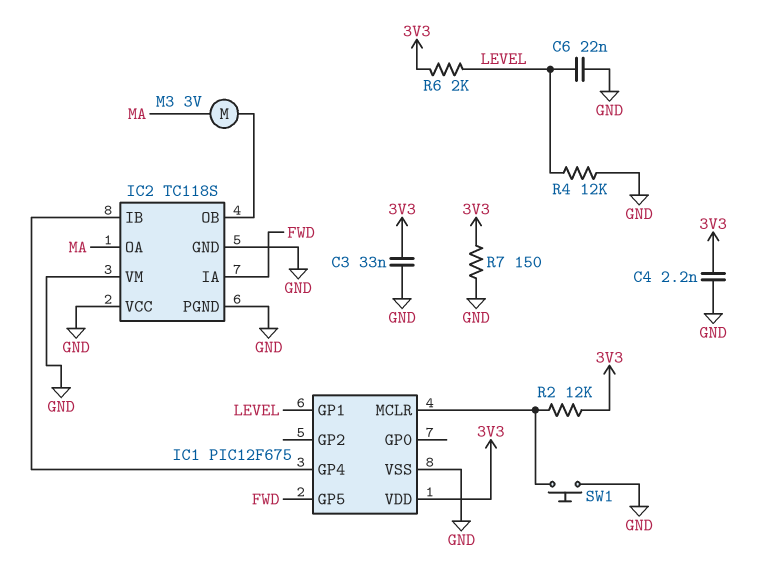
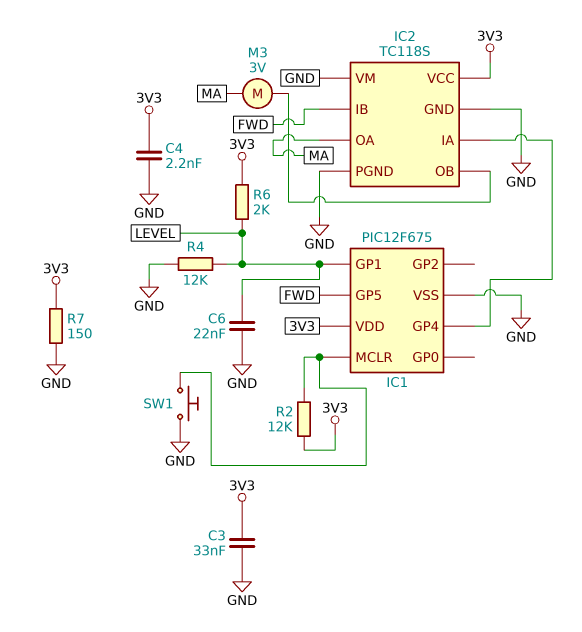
IC2 pin IA: FWD -> IC1/GP4
IC2 pin IB: IC1/GP4 -> FWD
IC2 pin VCC: GND -> 3V3

